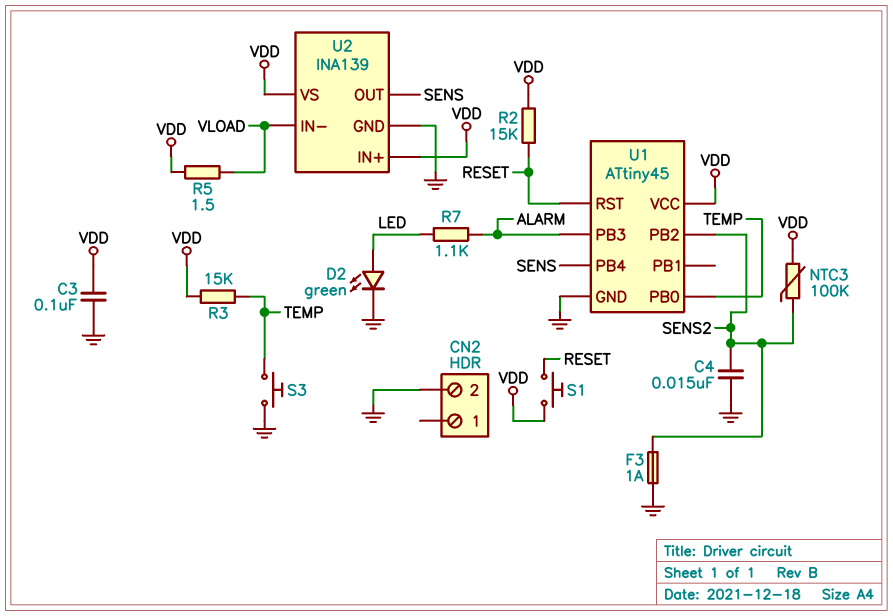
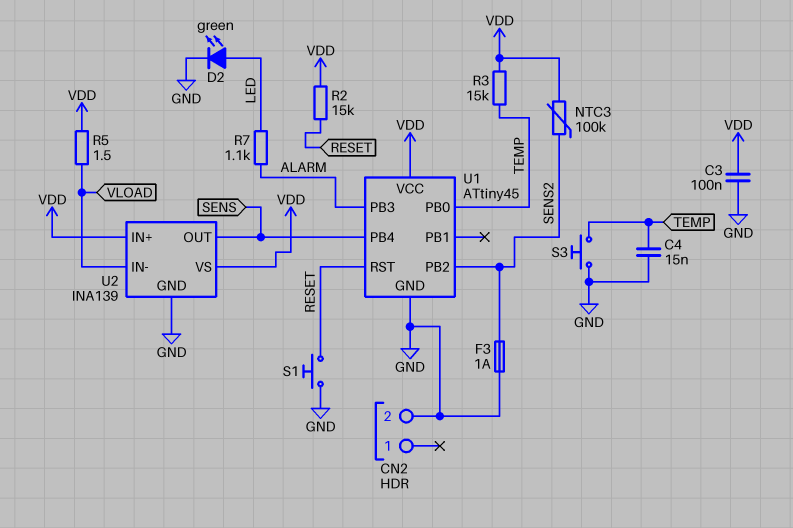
C4: 15nF (GND, SENS2) -> 15nF (GND, TEMP)
S1: button (RESET, VDD) -> button (GND, RESET)

